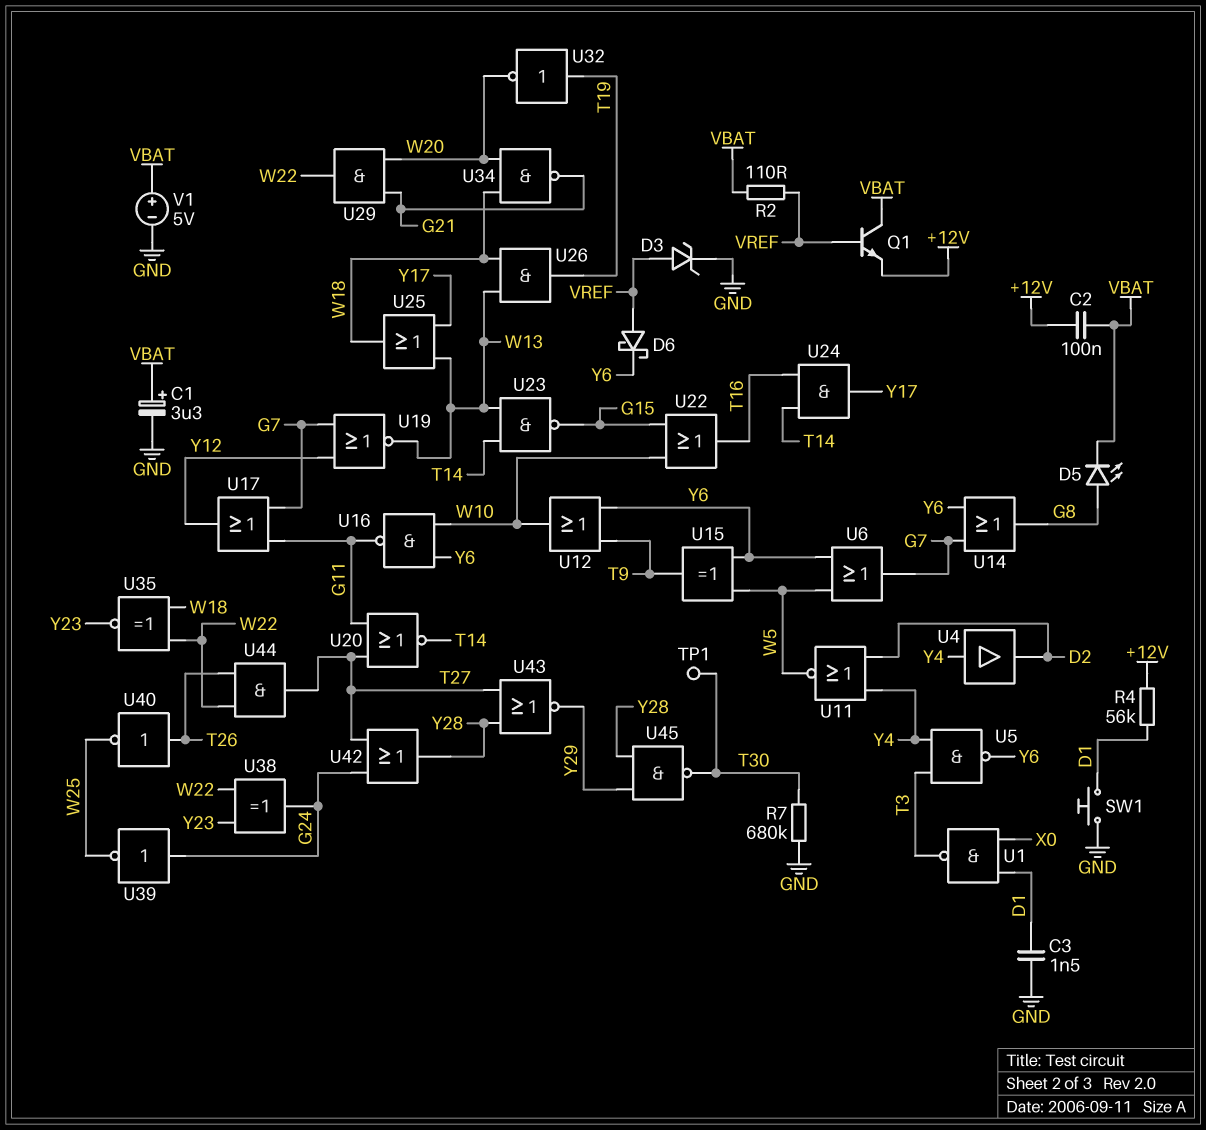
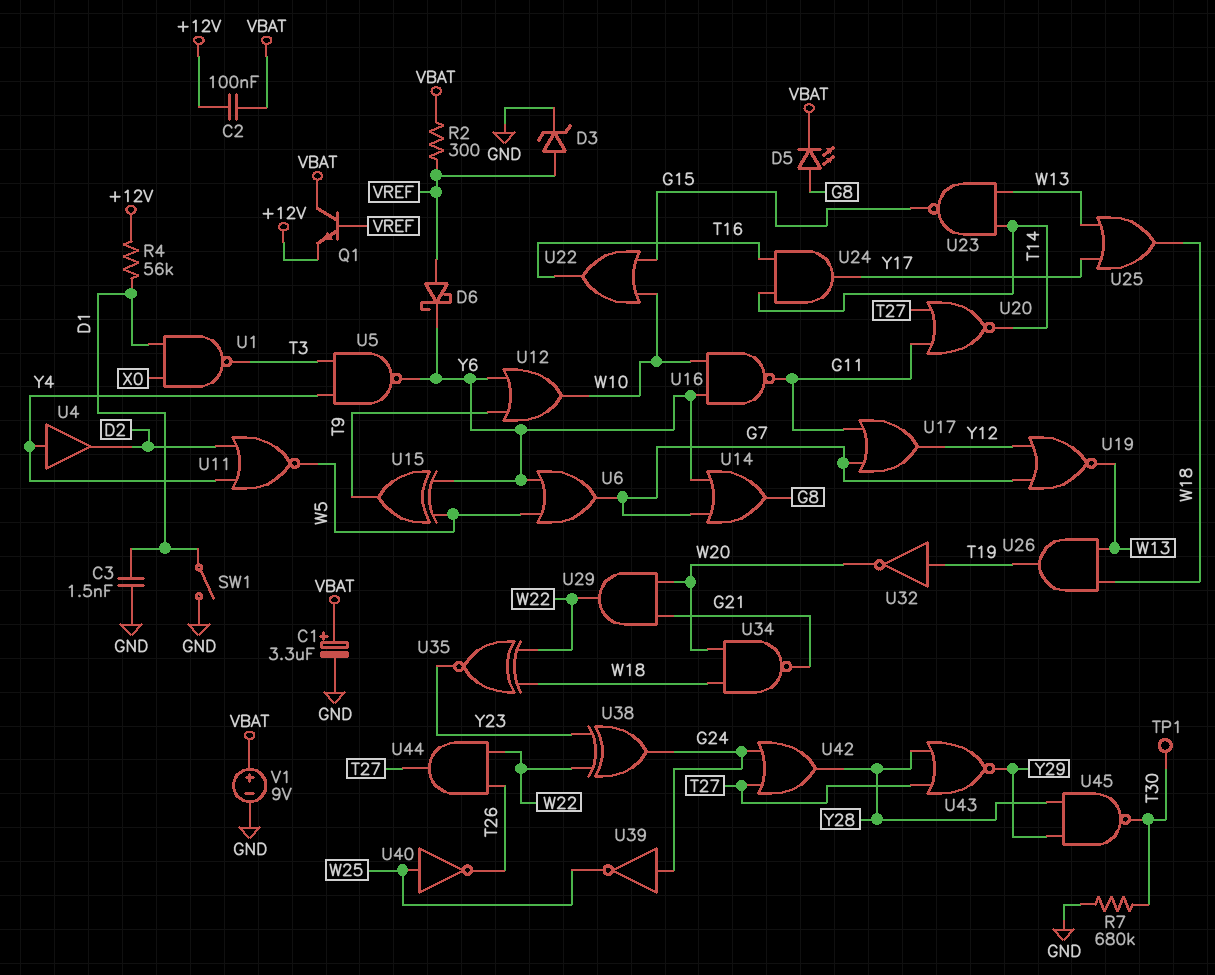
R2: 110 (VBAT, VREF) -> 300 (VBAT, VREF)
SW1: button (D1, GND) -> switch (D1, GND)
U40: NOT (in T26, out W25) -> NOT (in W25, out T26)
V1: 5V (plus VBAT, minus GND) -> 9V (plus VBAT, minus GND)

